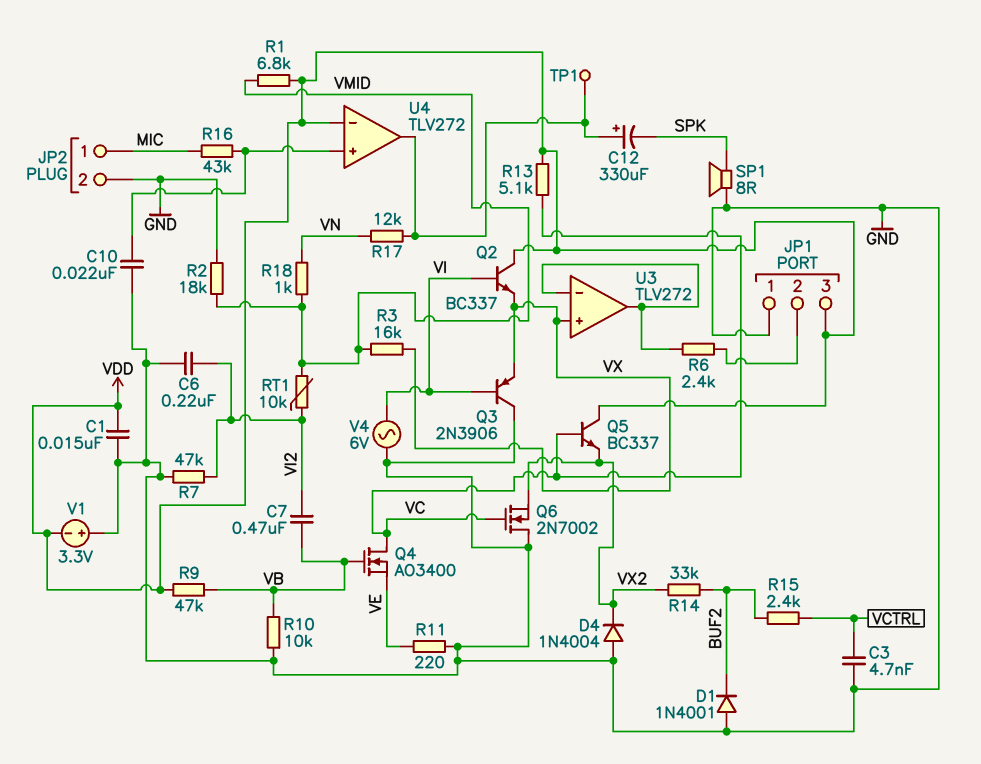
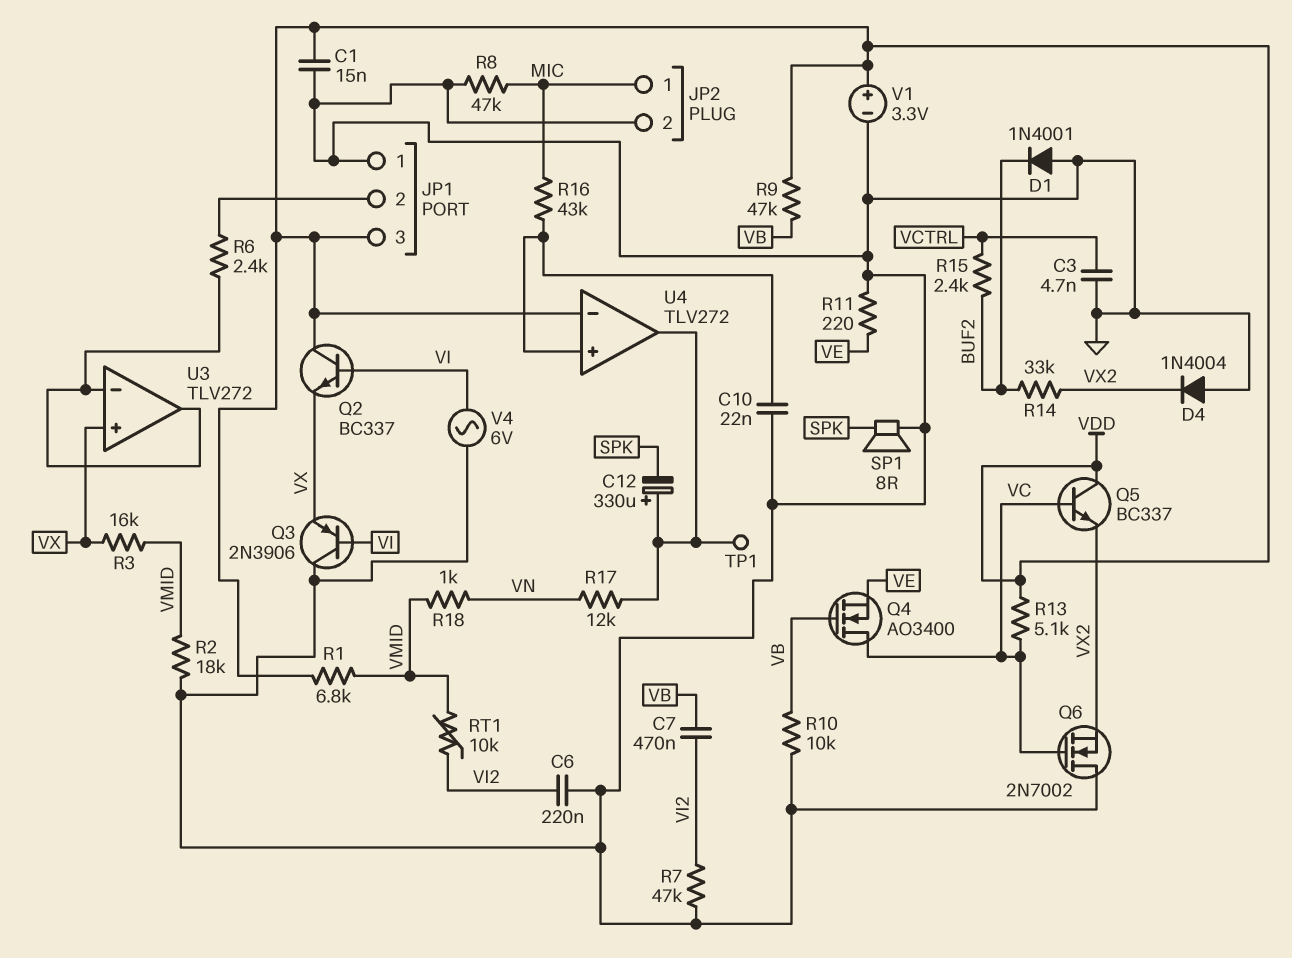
R8: none -> 47k (GND, MIC)
V1: 3.3V (plus GND, minus VDD) -> 3.3V (plus VDD, minus GND)

